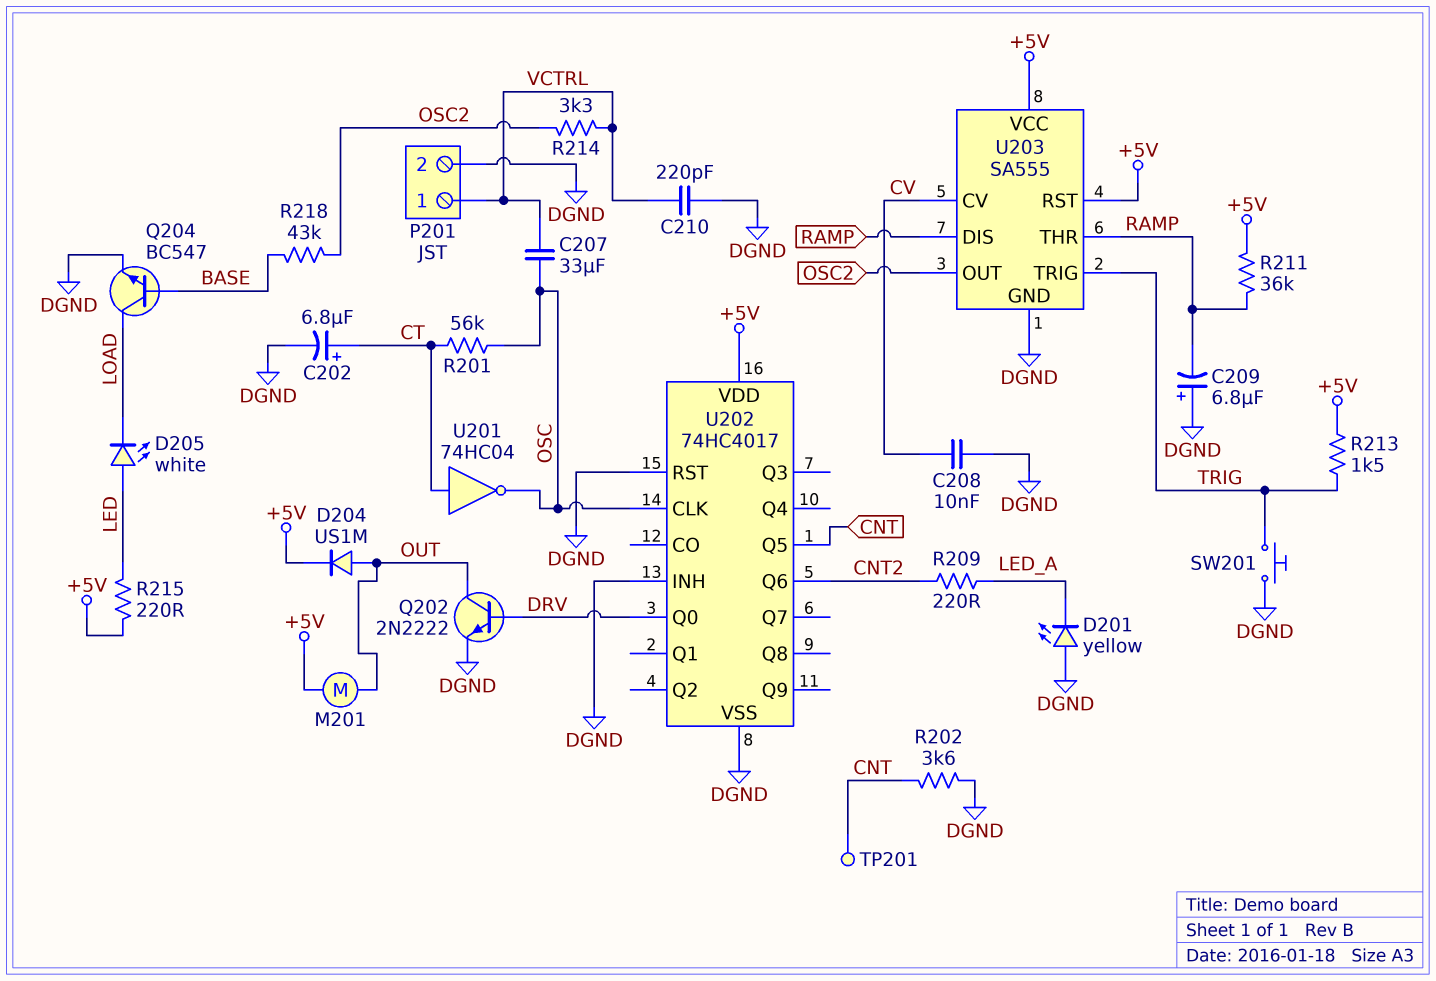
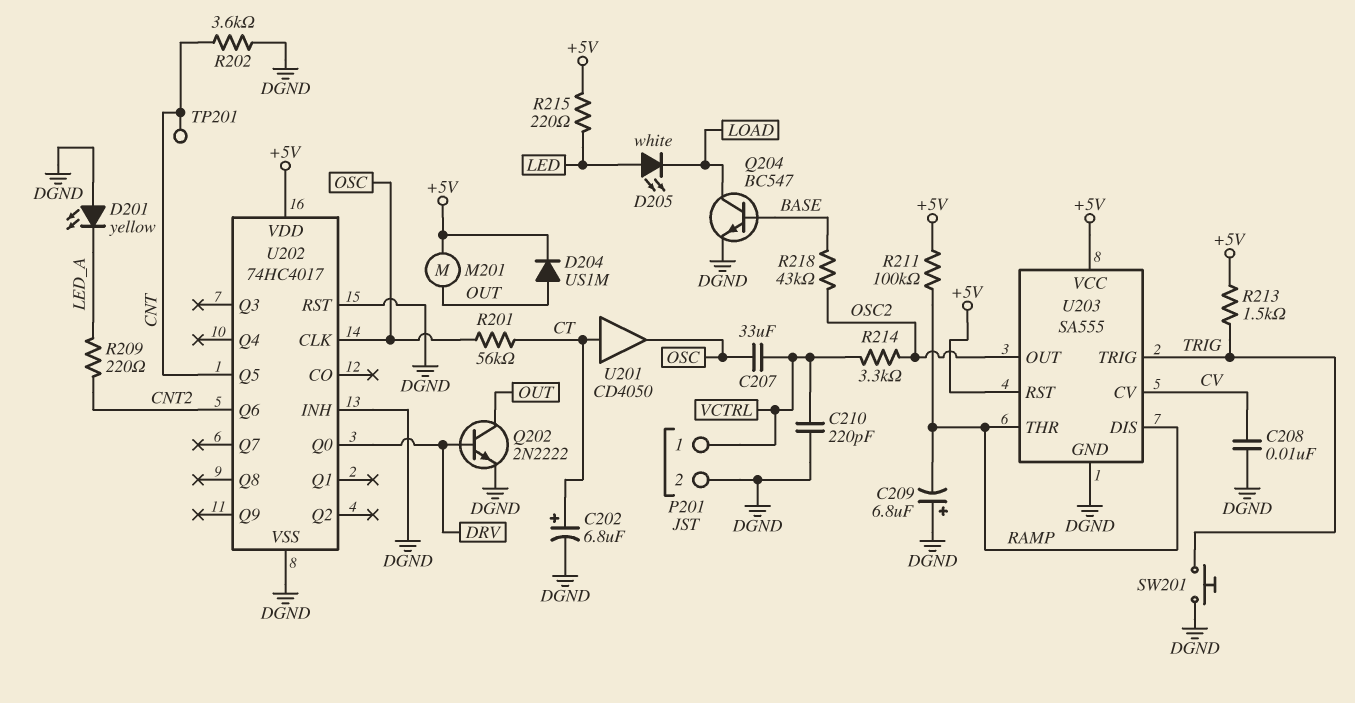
R211: 36k (+5V, RAMP) -> 100k (+5V, RAMP)
U201: NOT 74HC04 (in CT, out OSC) -> buffer CD4050 (in CT, out OSC)

